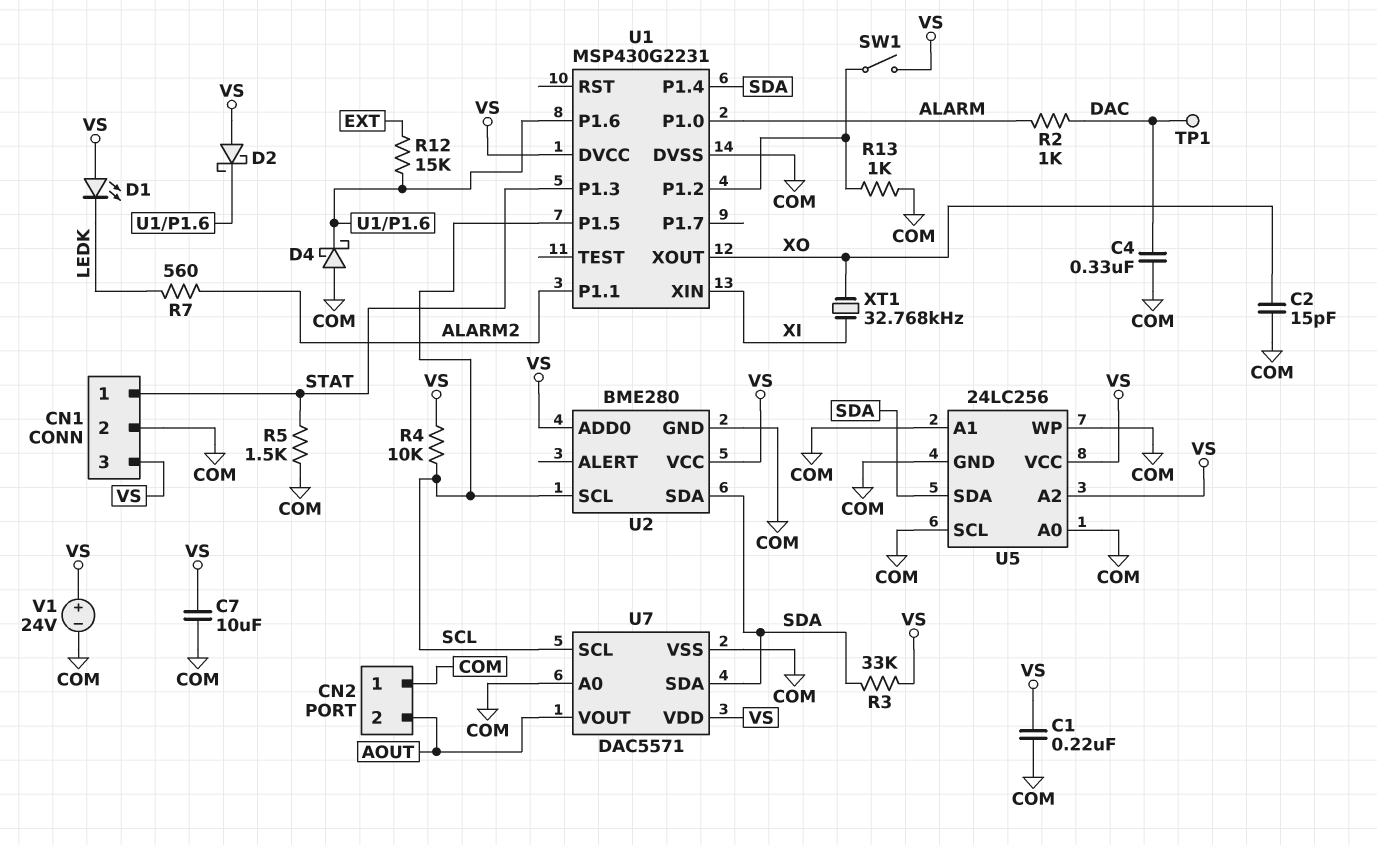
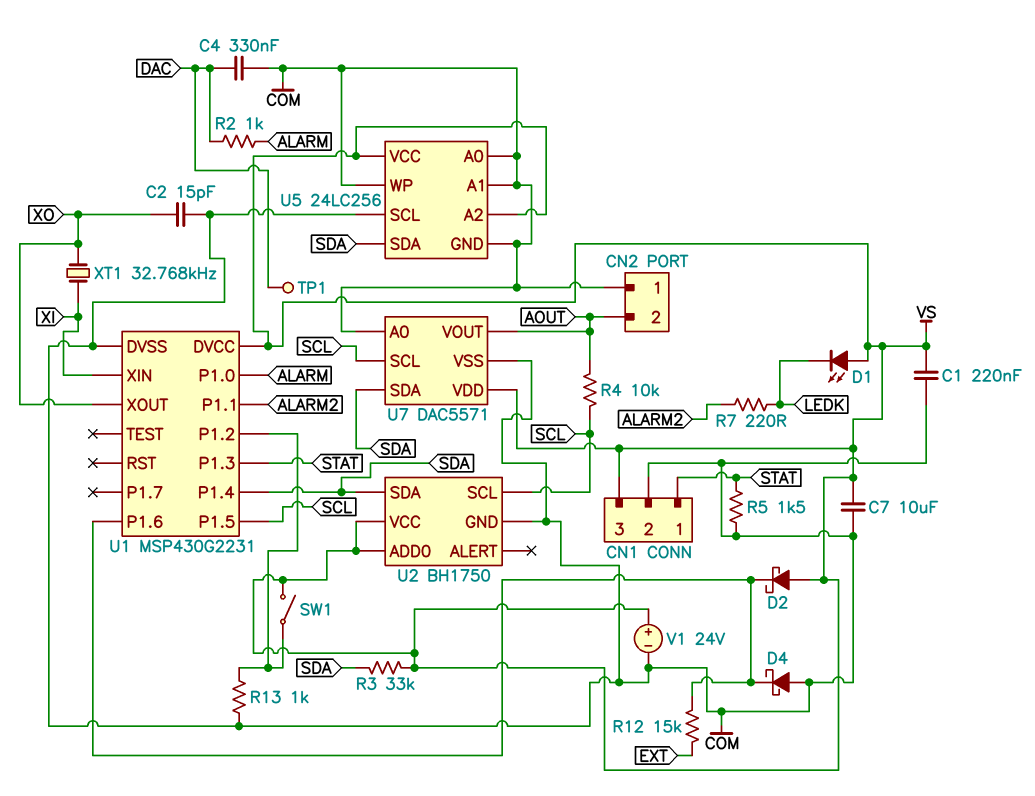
R4: 10k (SCL, VS) -> 10k (AOUT, SCL)
R7: 560 (ALARM2, LEDK) -> 220 (ALARM2, LEDK)
U2: BME280 -> BH1750

